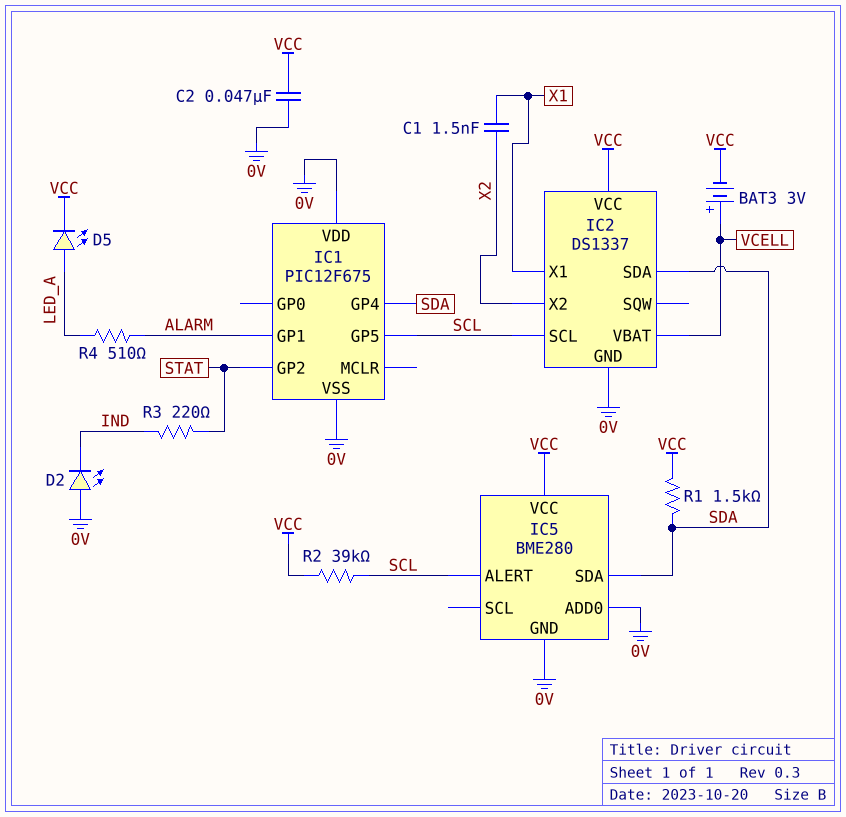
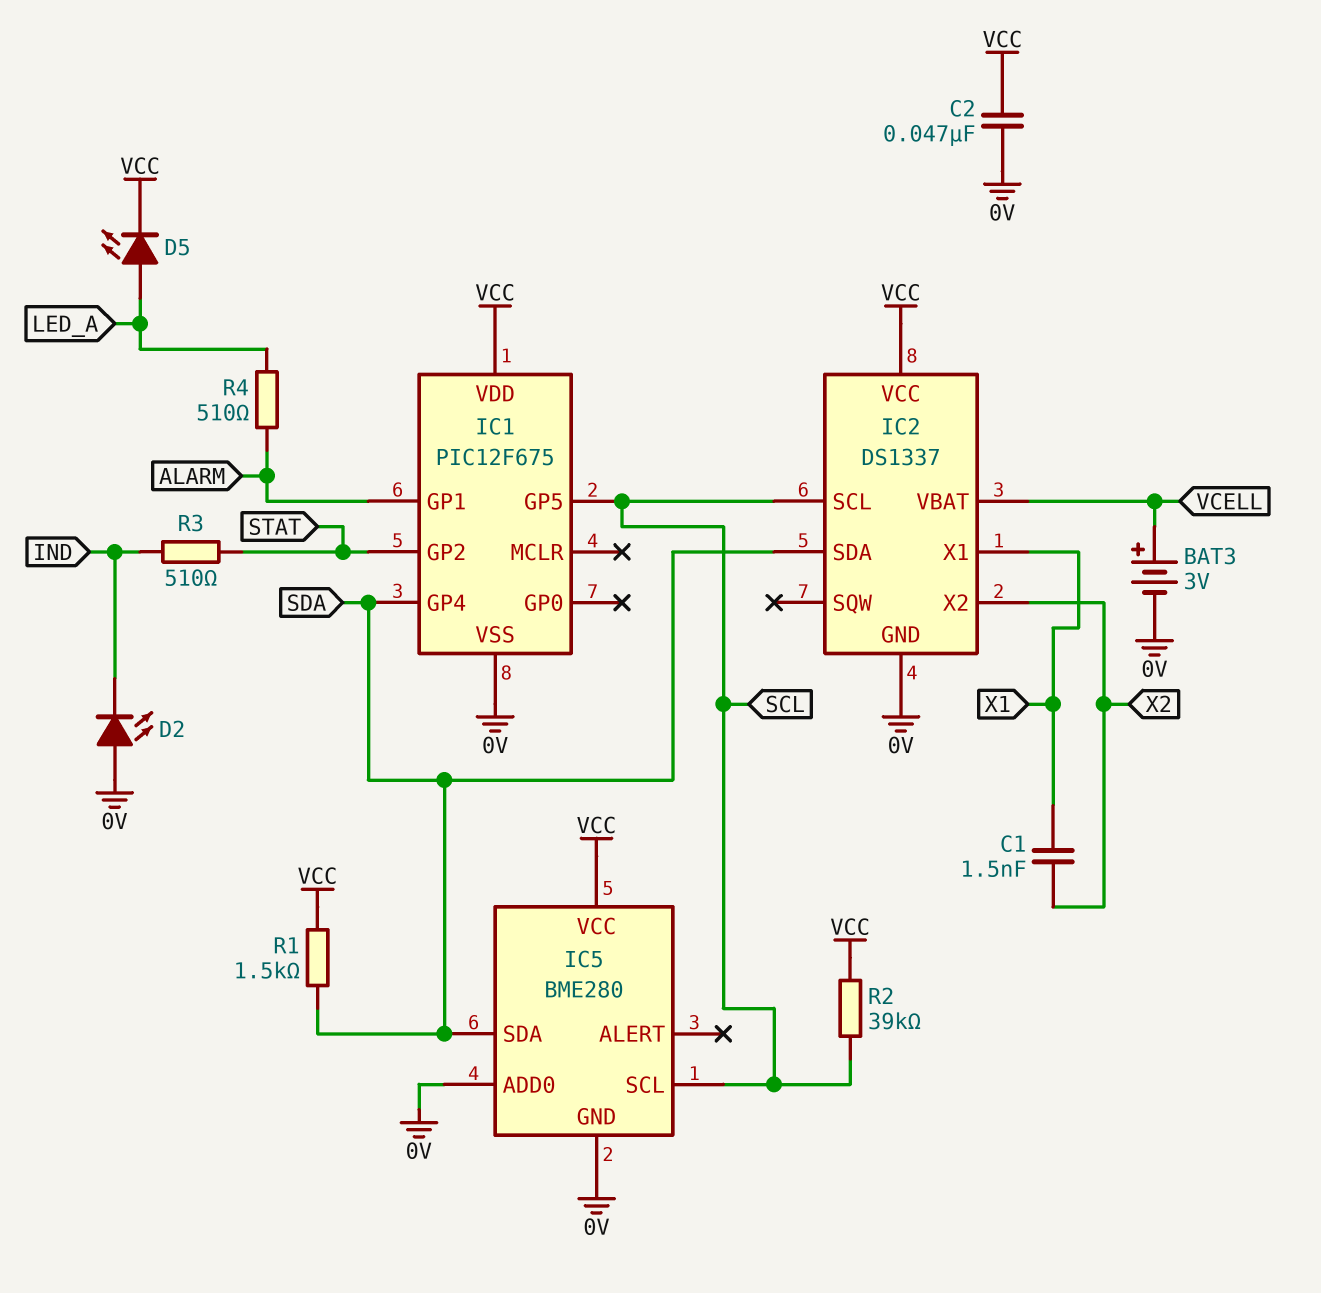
BAT3: 3V (plus VCELL, minus VCC) -> 3V (plus VCELL, minus 0V)
IC1 pin VDD: 0V -> VCC
IC5 pin ALERT: SCL -> none
IC5 pin SCL: none -> SCL
R3: 220 (IND, STAT) -> 510 (IND, STAT)

